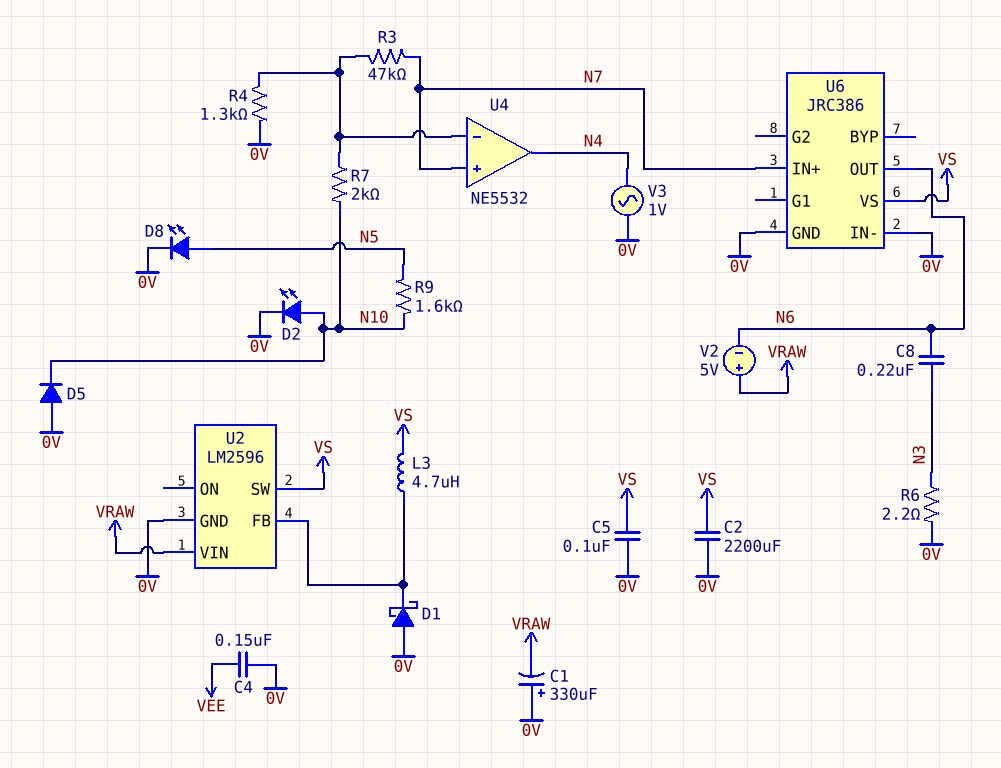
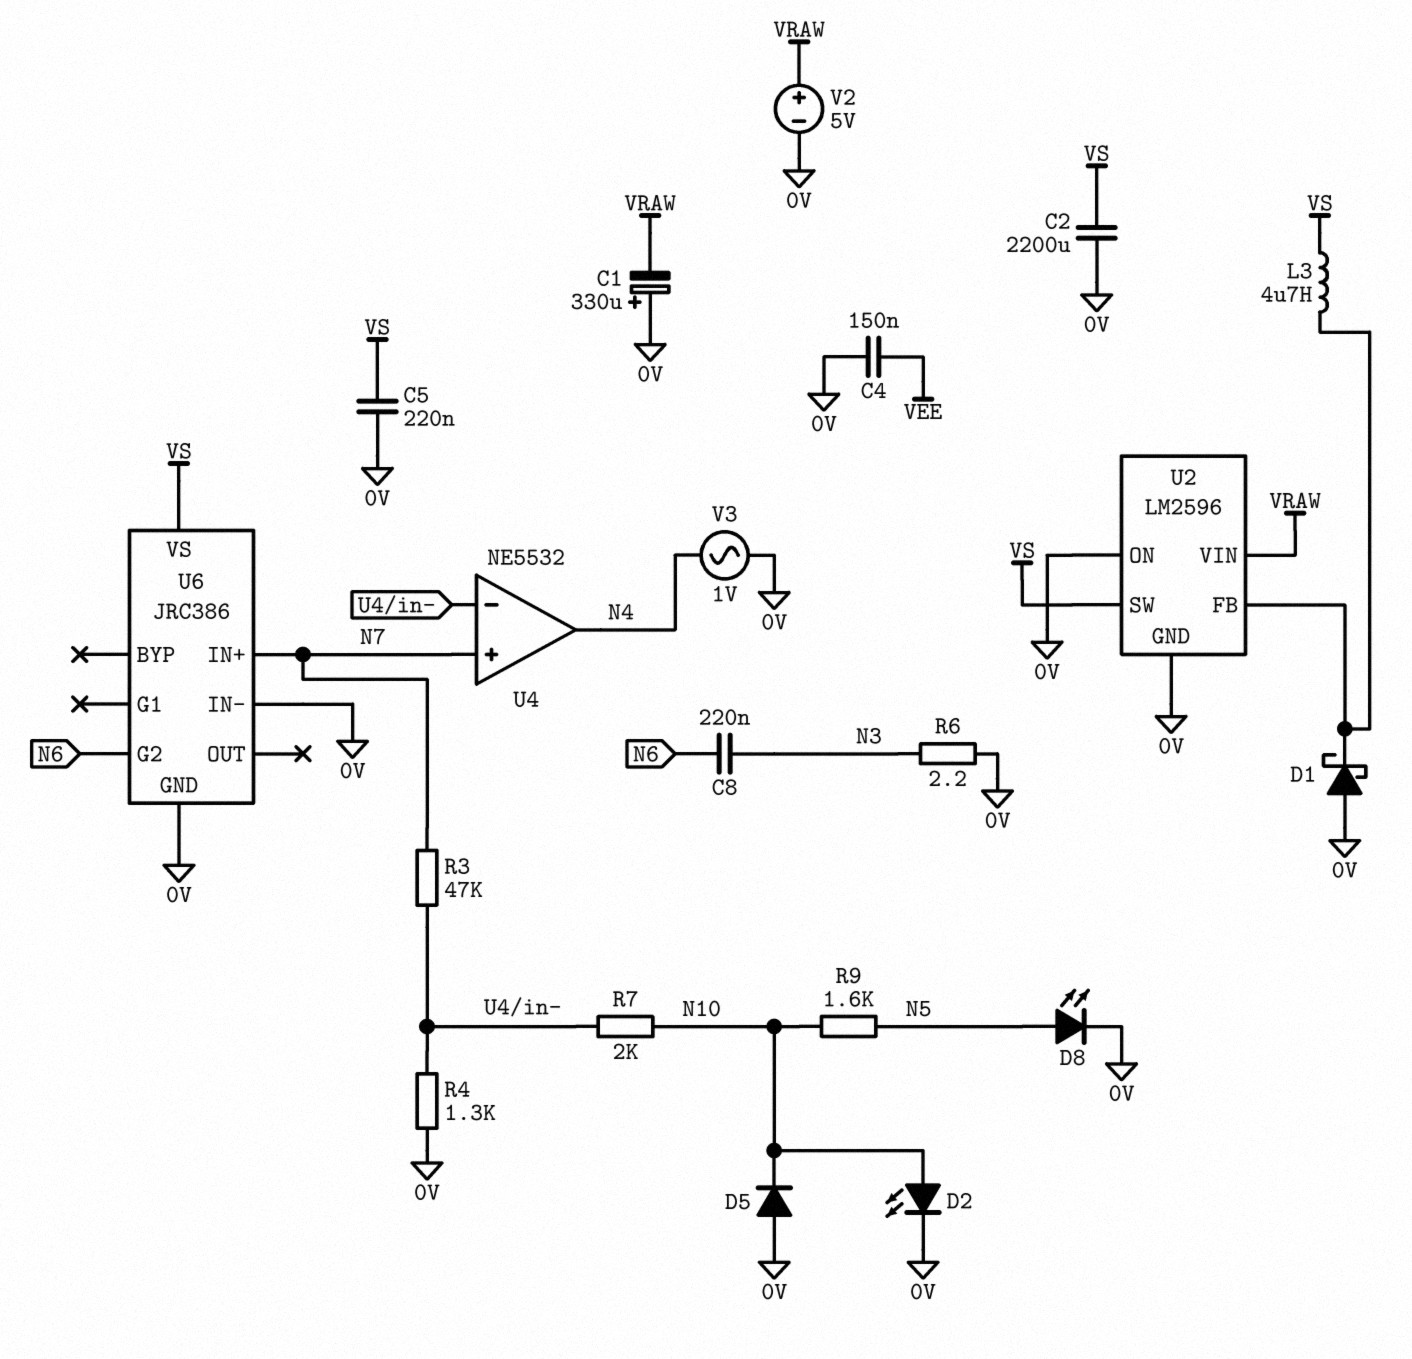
C5: 100nF (0V, VS) -> 220nF (0V, VS)
U2 pin ON: none -> 0V
U6 pin G2: none -> N6
U6 pin OUT: N6 -> none
V2: 5V (plus VRAW, minus N6) -> 5V (plus VRAW, minus 0V)

